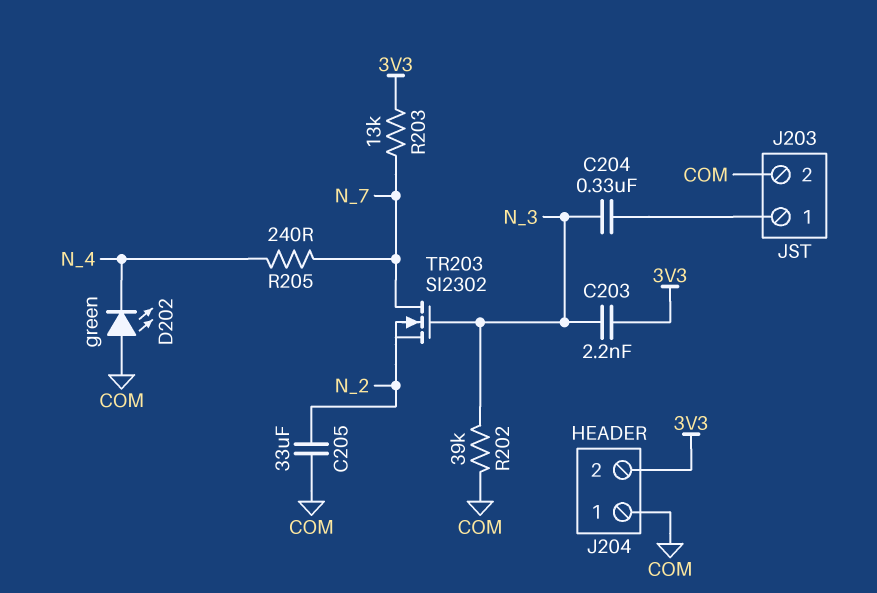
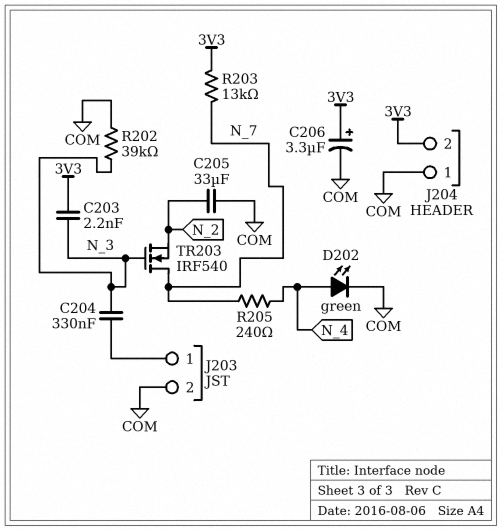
C206: none -> 3.3uF (plus 3V3, minus COM)
D202: LED green (A COM, K N_4) -> LED green (A N_4, K COM)
TR203: NMOS SI2302 (G N_3, D N_7, S N_2) -> NMOS IRF540 (G N_3, D N_7, S N_2)

